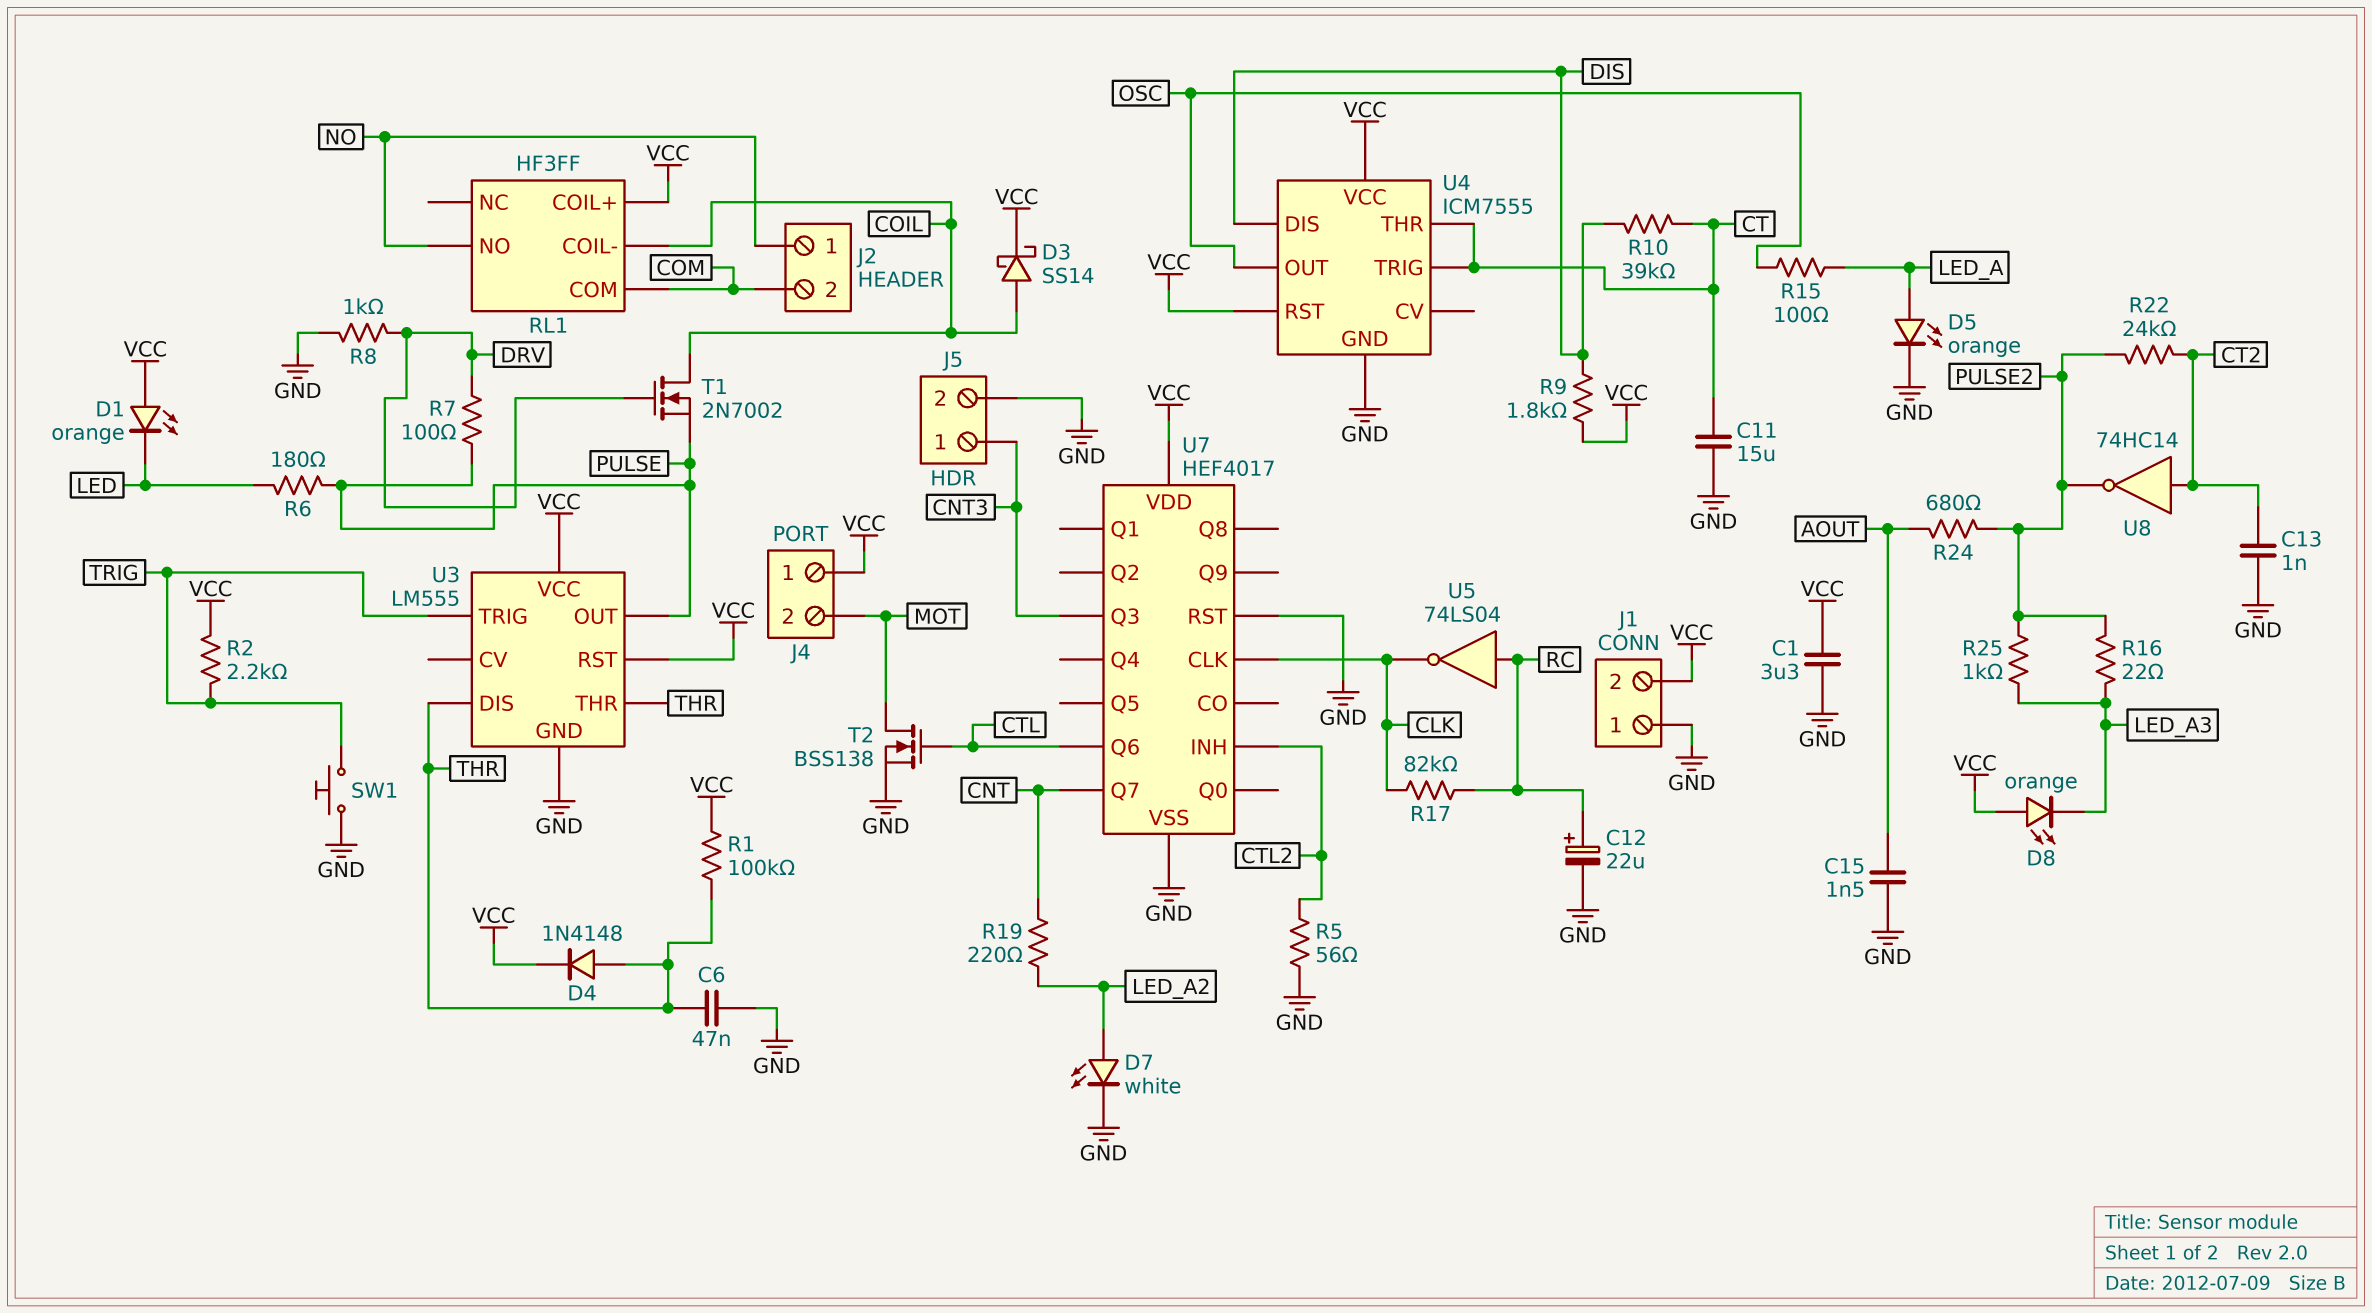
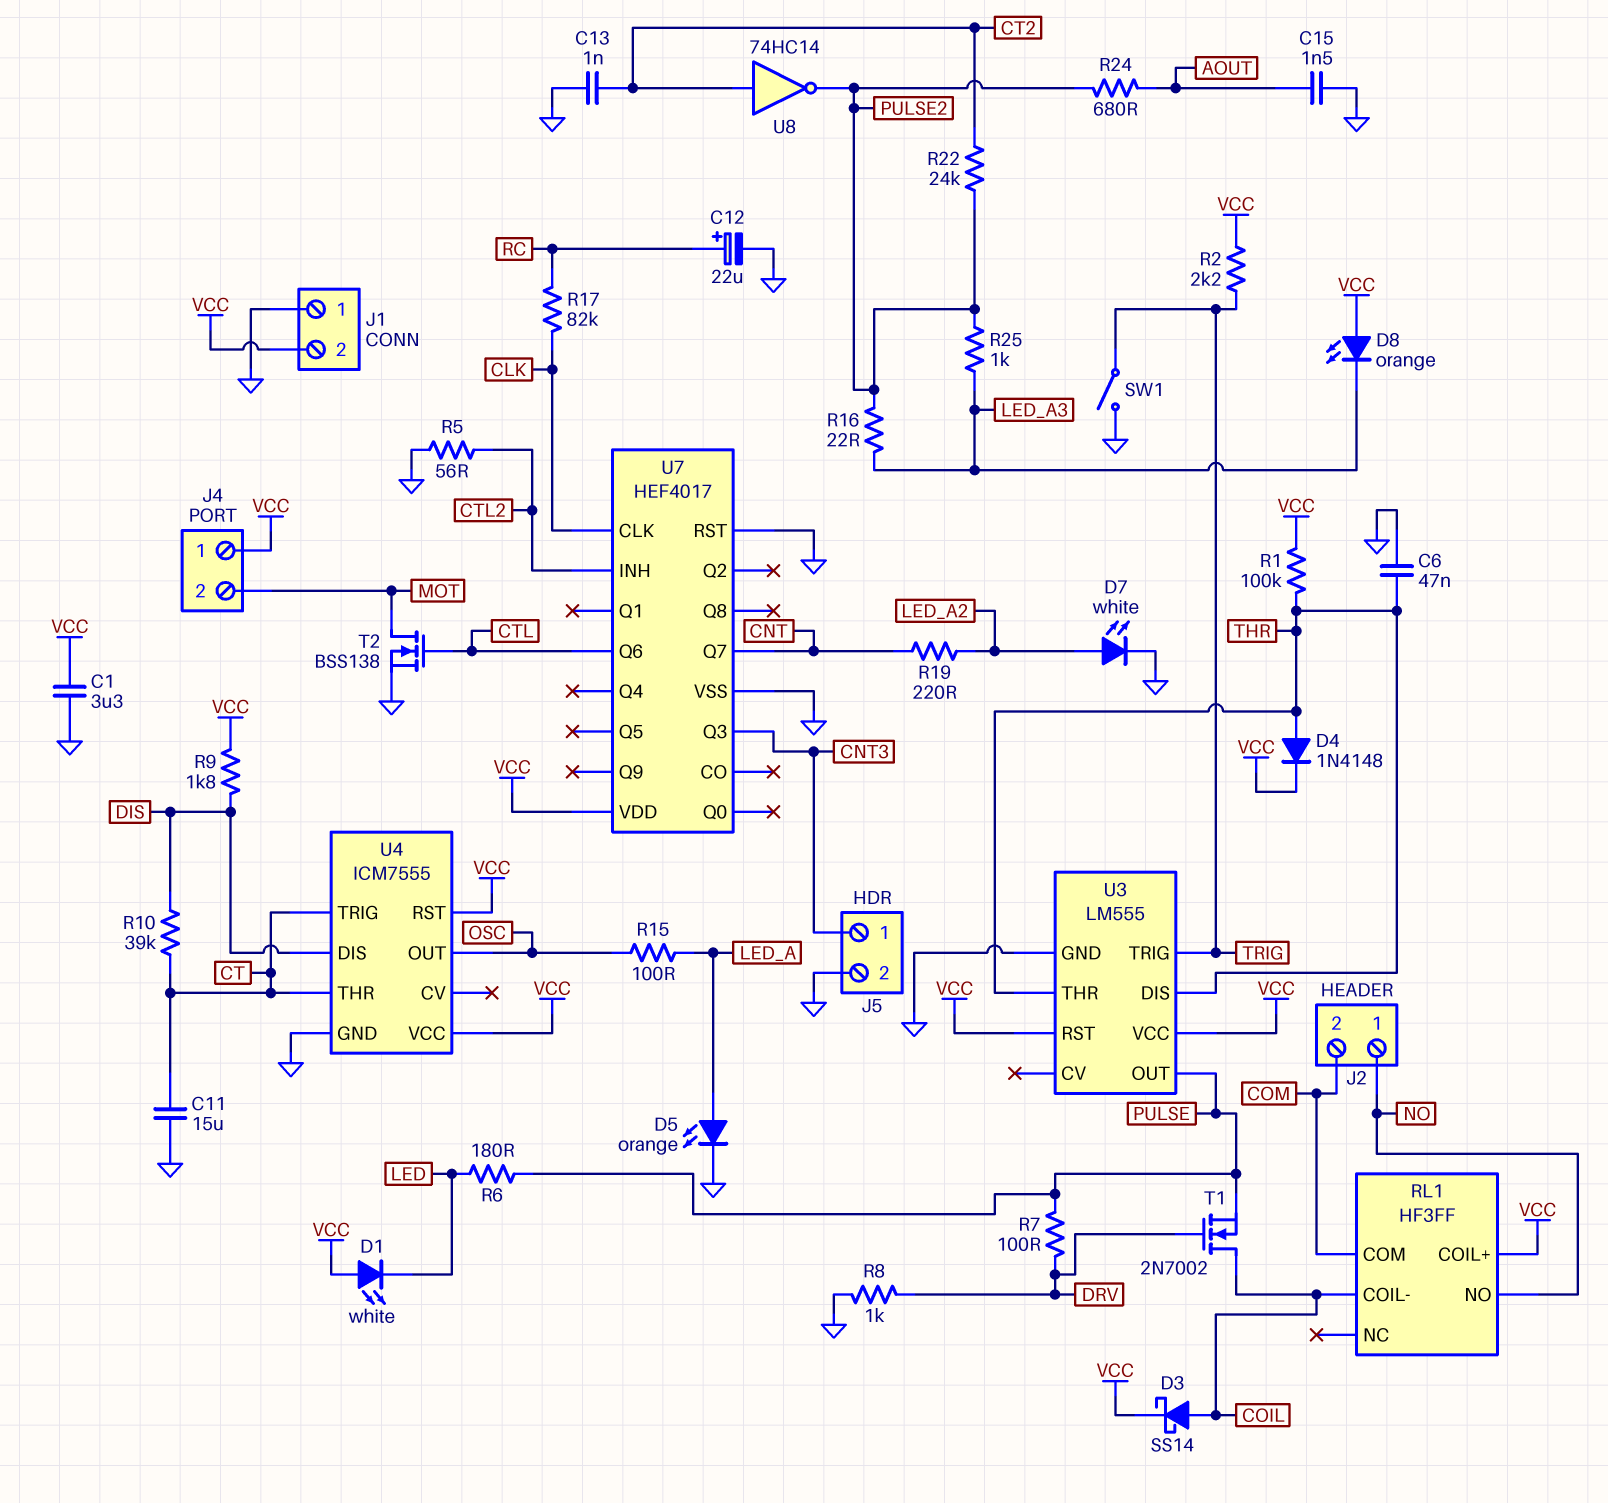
D1: LED orange (A VCC, K LED) -> LED white (A VCC, K LED)
SW1: button (GND, TRIG) -> switch (GND, TRIG)
U5: NOT 74LS04 (in RC, out CLK) -> none

